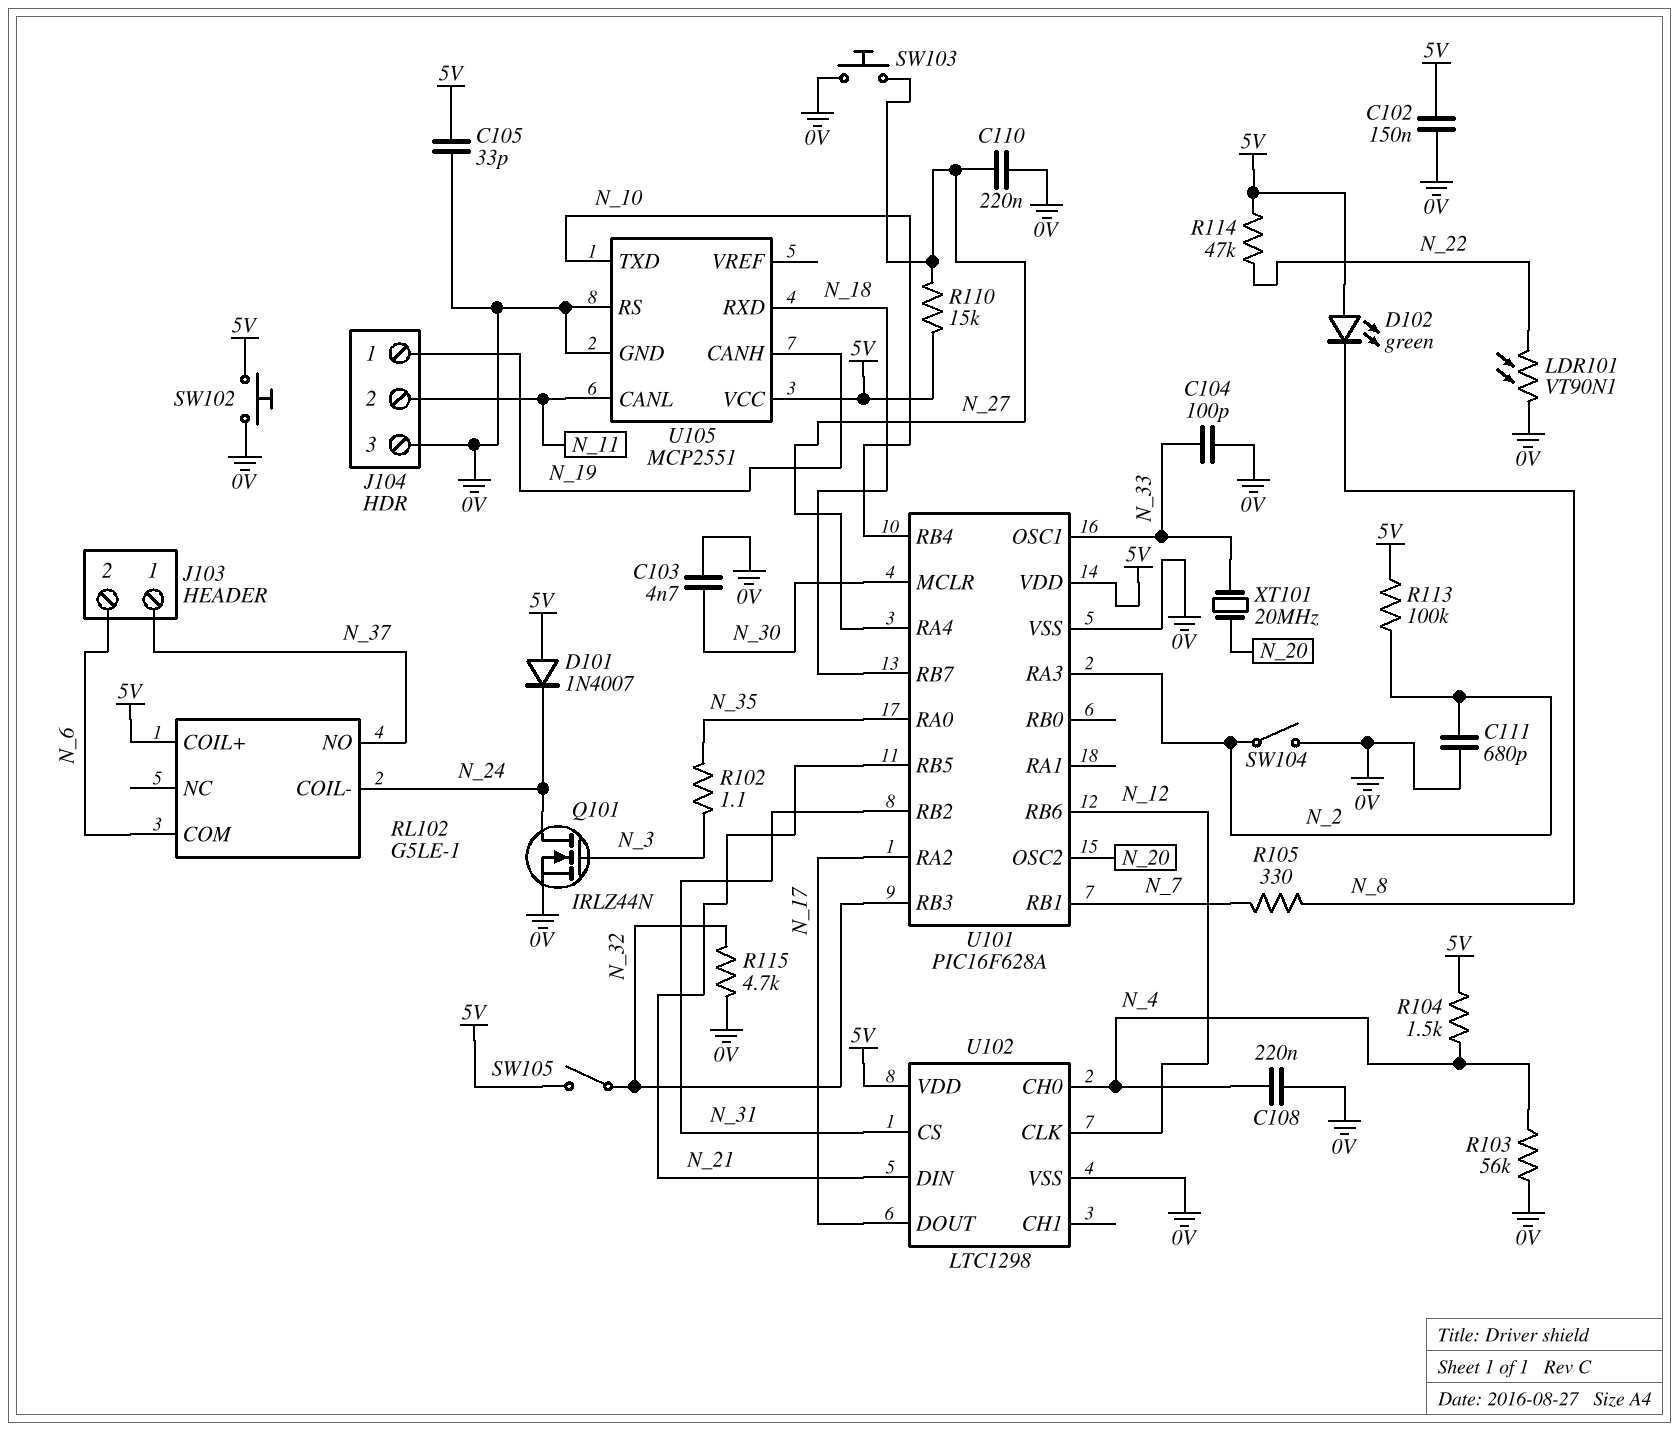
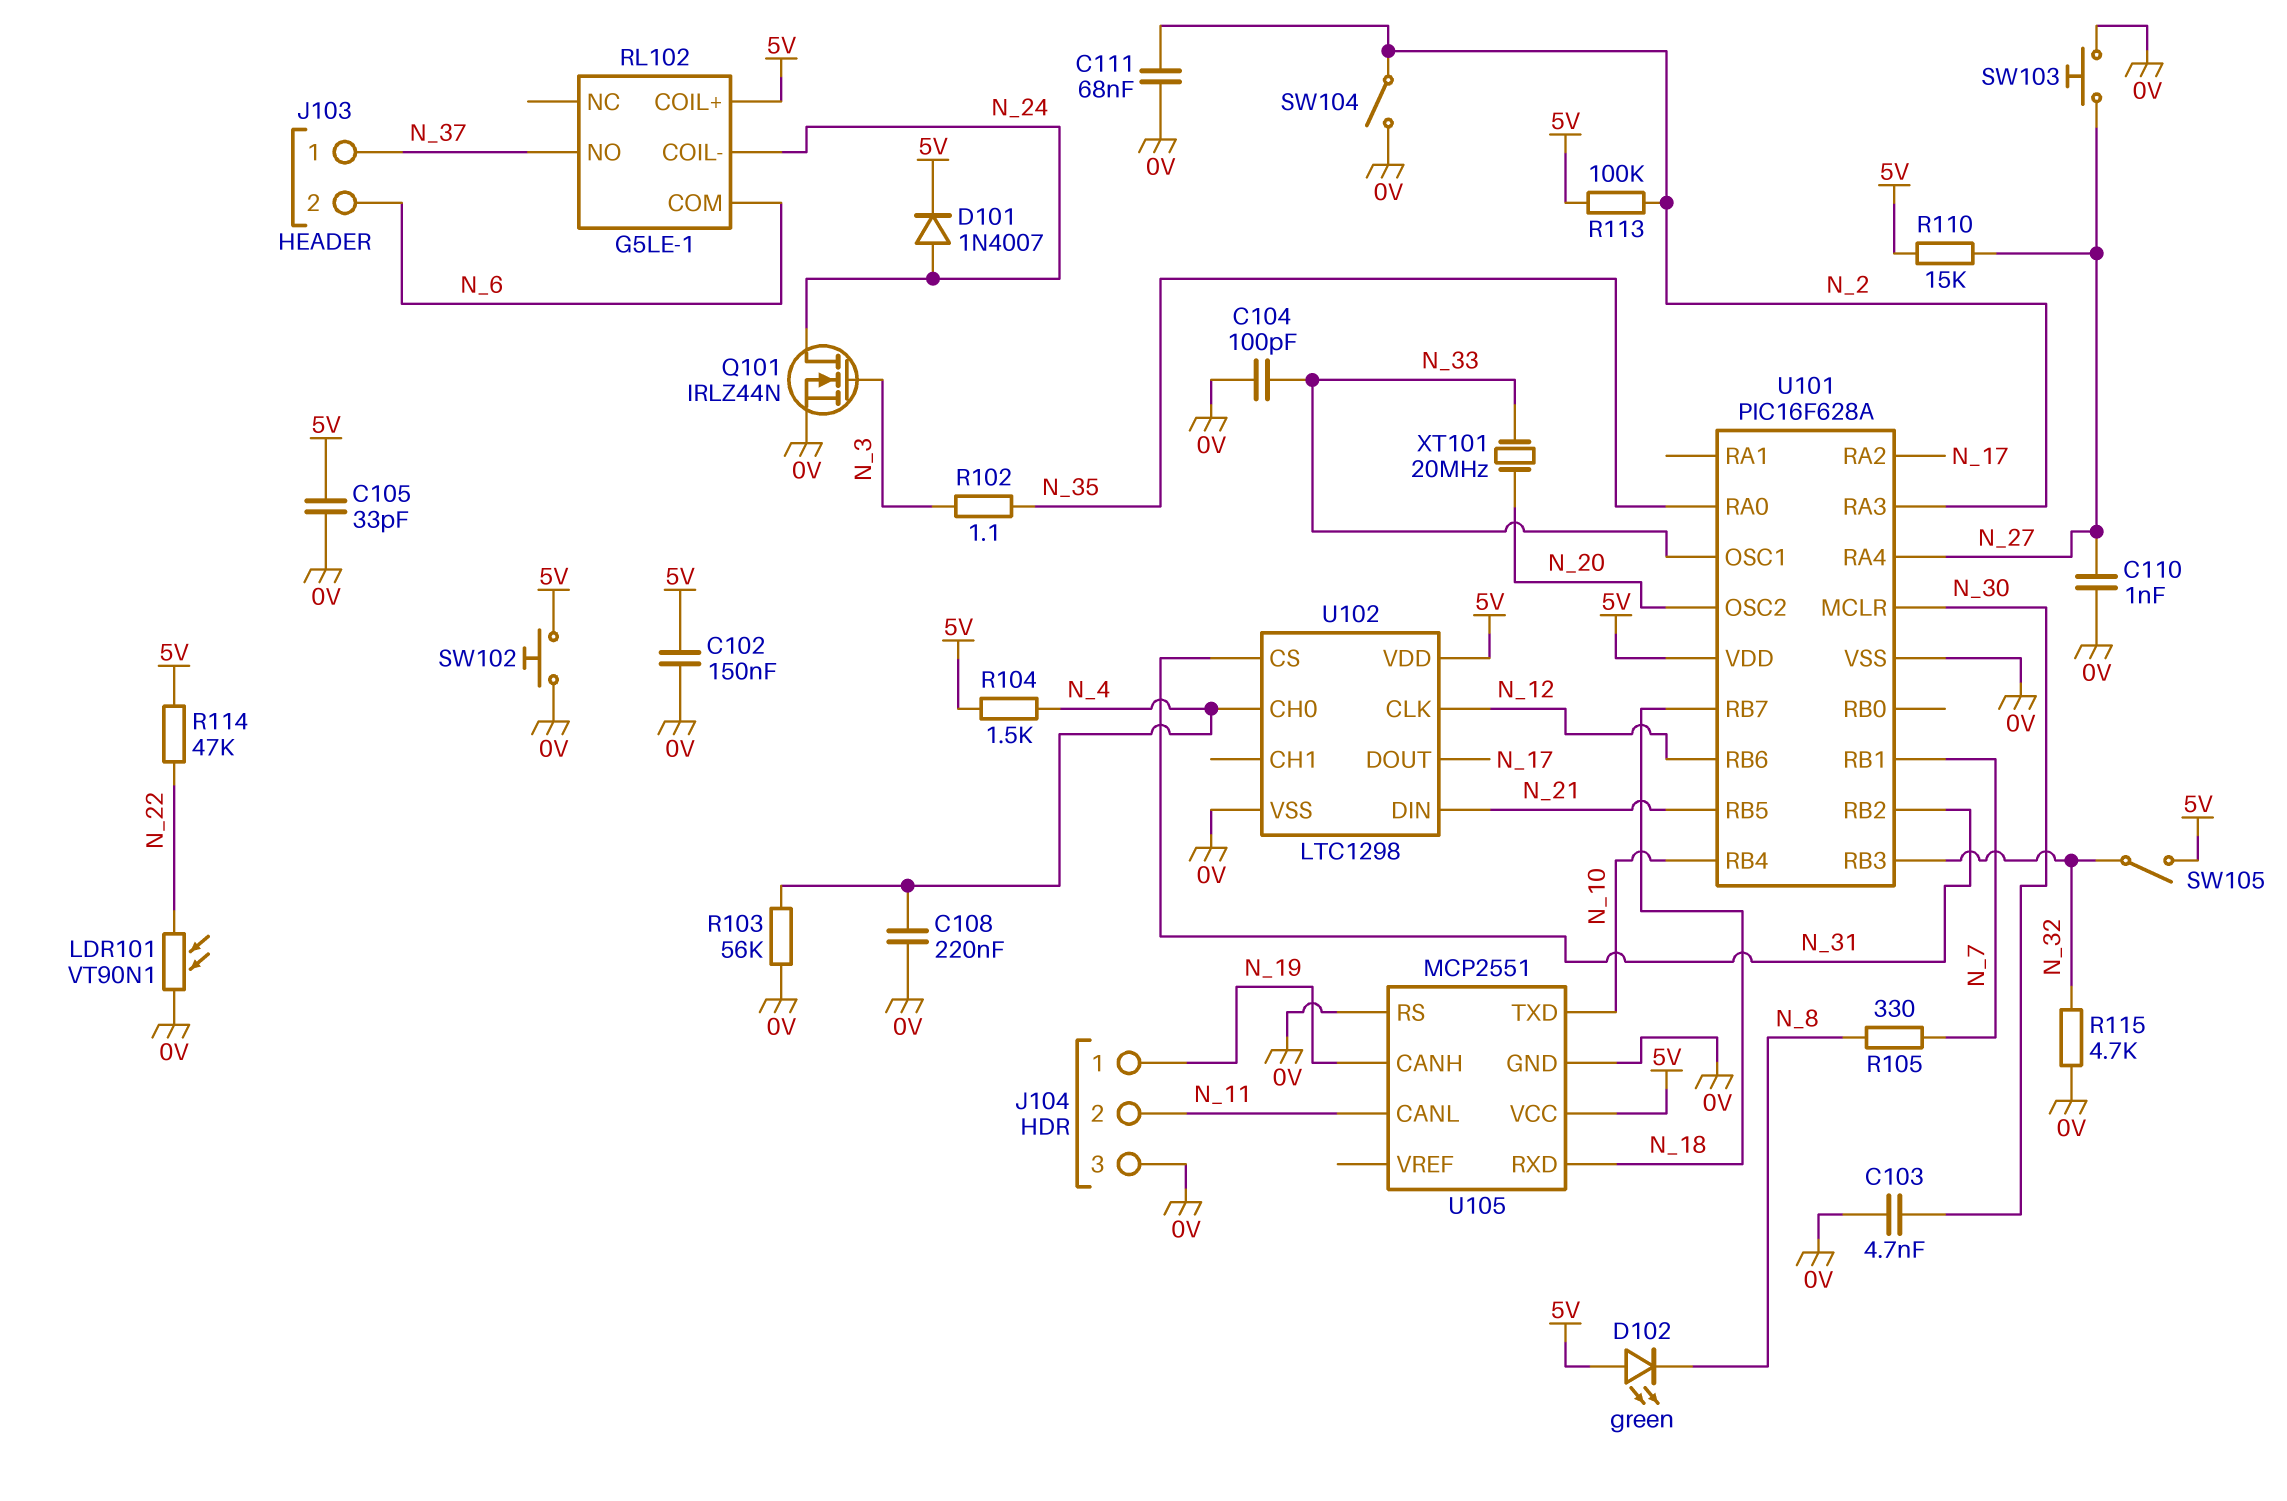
C110: 220nF (0V, N_27) -> 1nF (0V, N_27)
C111: 680pF (0V, N_2) -> 68nF (0V, N_2)
D101: diode 1N4007 (A 5V, K N_24) -> diode 1N4007 (A N_24, K 5V)

